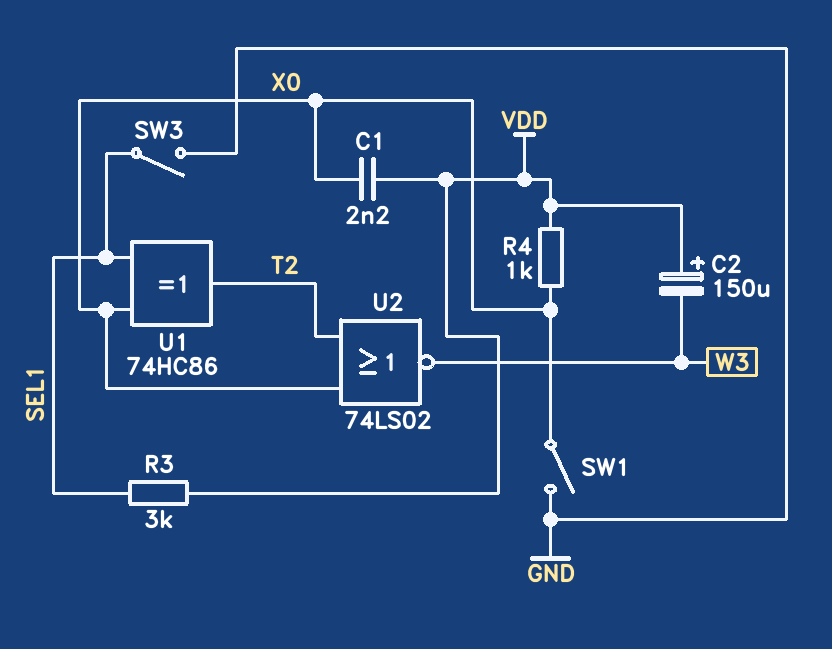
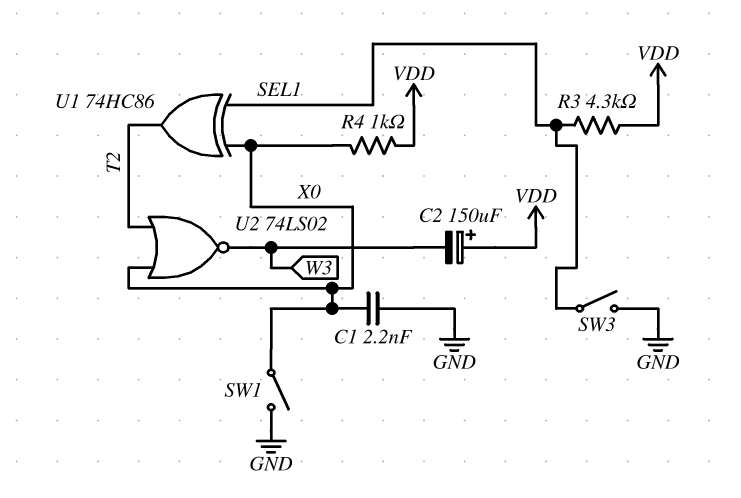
C1: 2.2nF (VDD, X0) -> 2.2nF (GND, X0)
R3: 3k (SEL1, VDD) -> 4.3k (SEL1, VDD)

